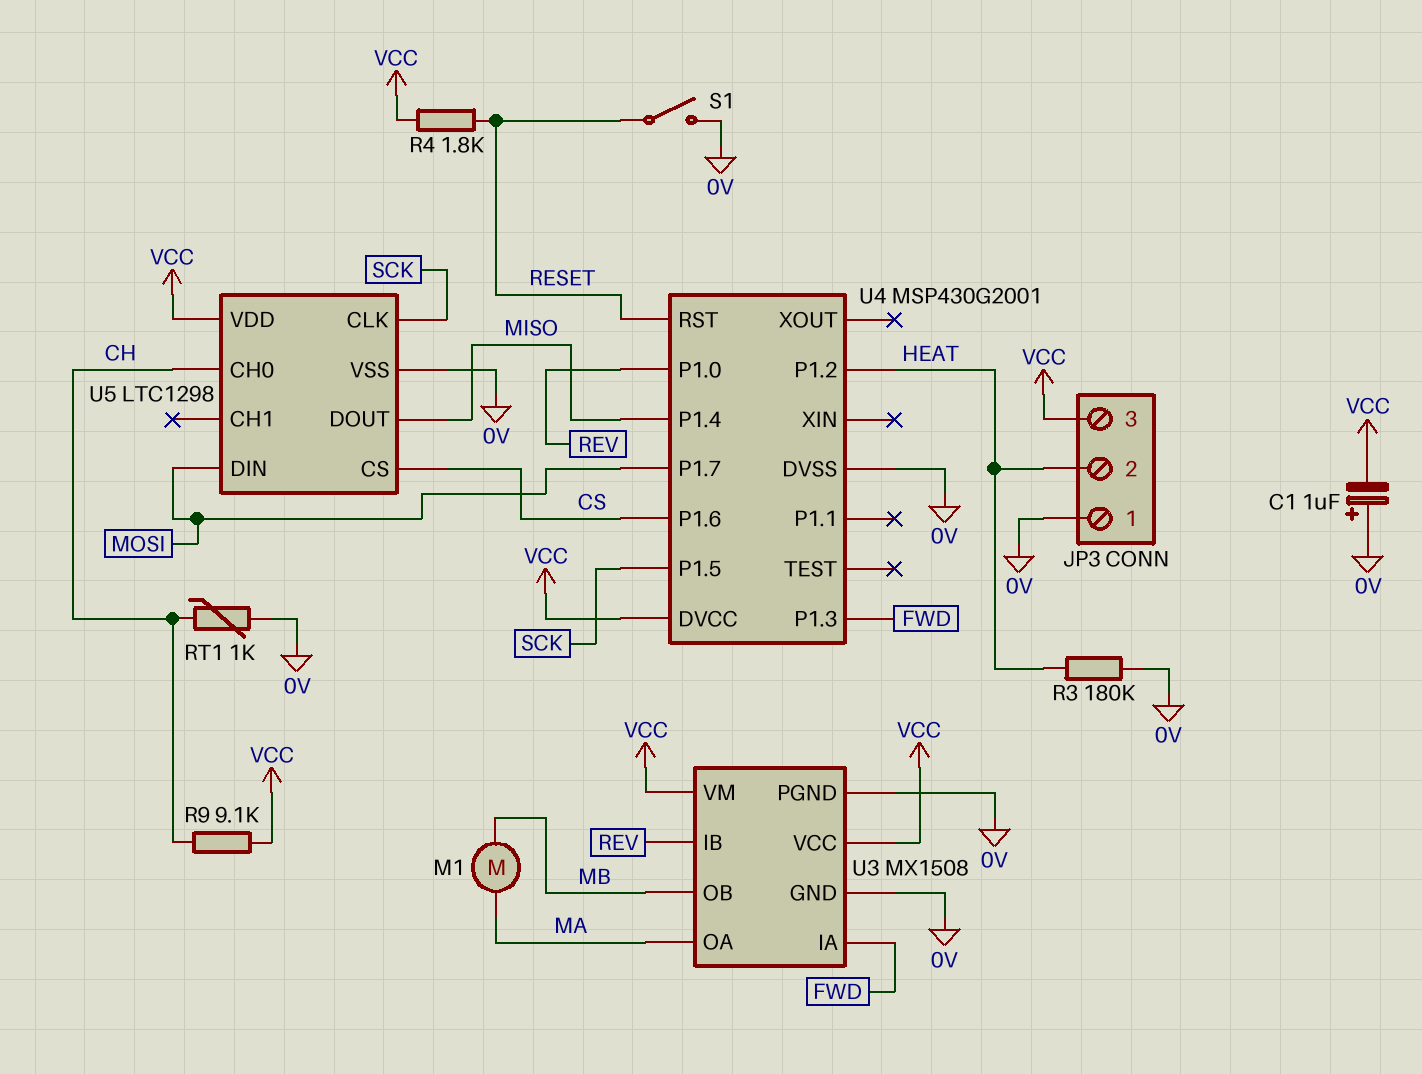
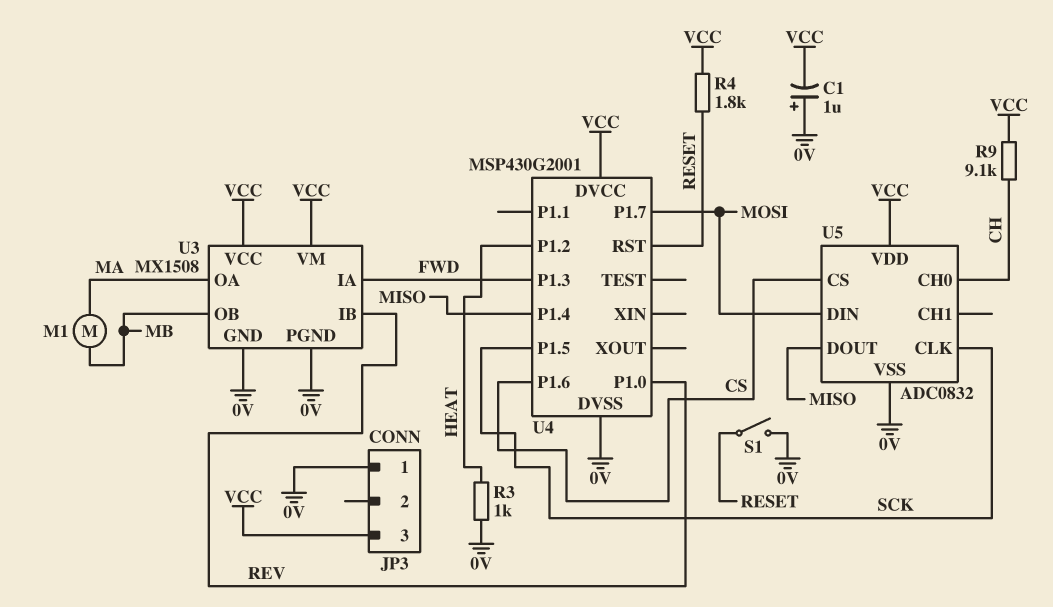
JP3 pin 2: HEAT -> none
R3: 180k (0V, HEAT) -> 1k (0V, HEAT)
RT1: 1k (0V, CH) -> none
U5: LTC1298 -> ADC0832

